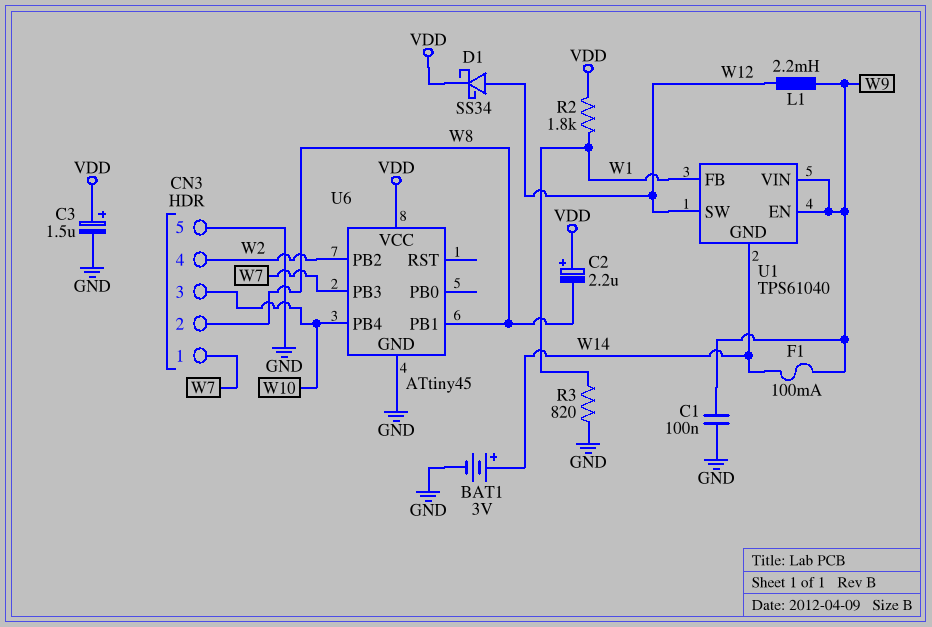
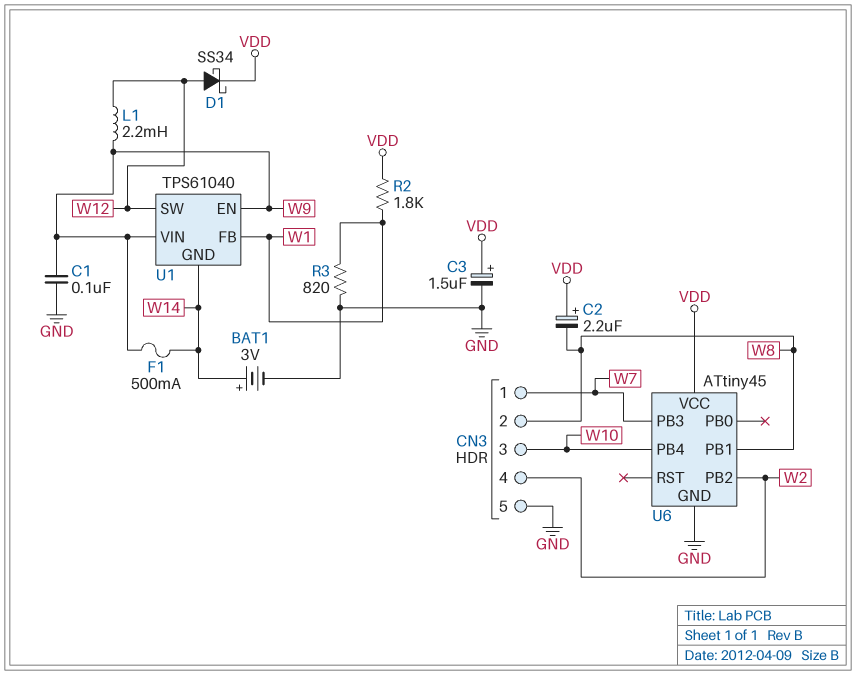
F1: 100mA (W9, W14) -> 500mA (W9, W14)

